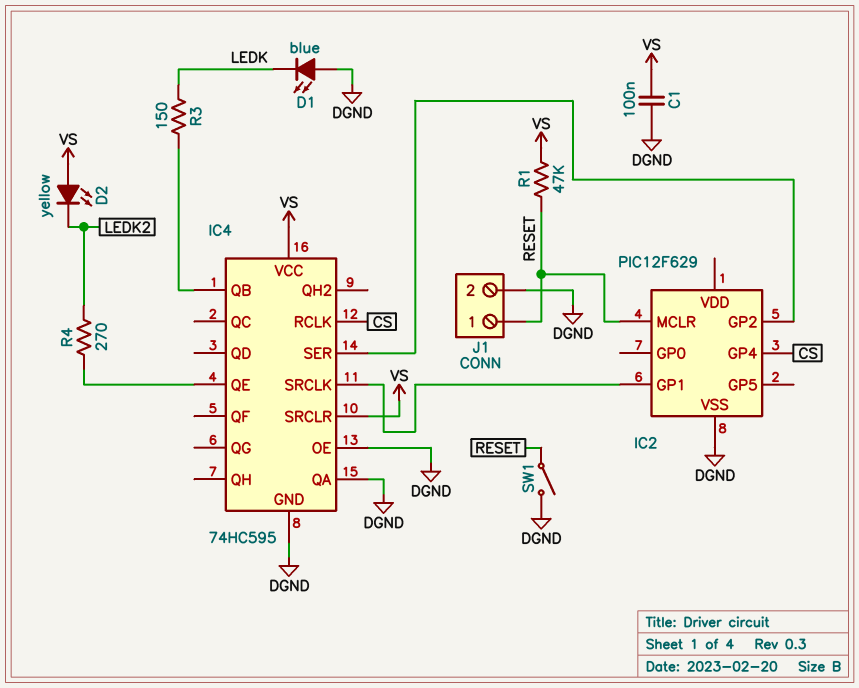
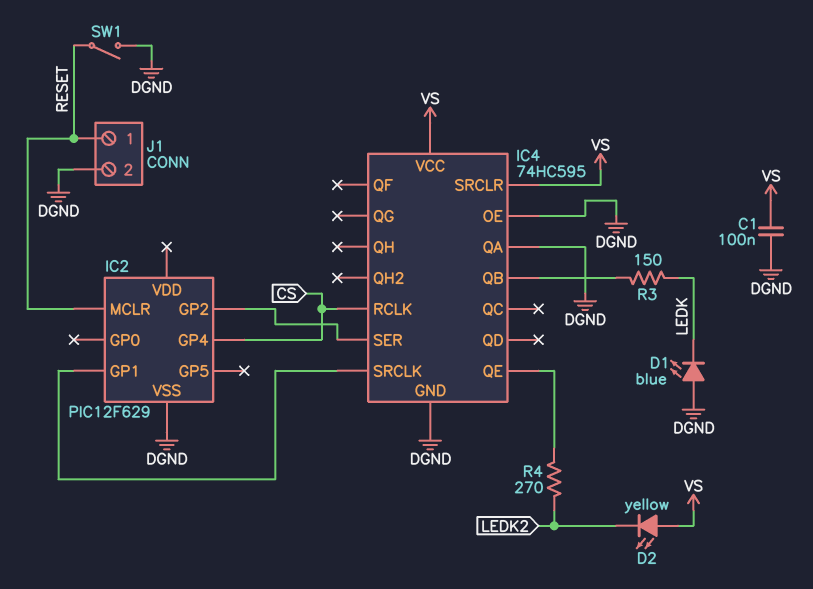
R1: 47k (RESET, VS) -> none

